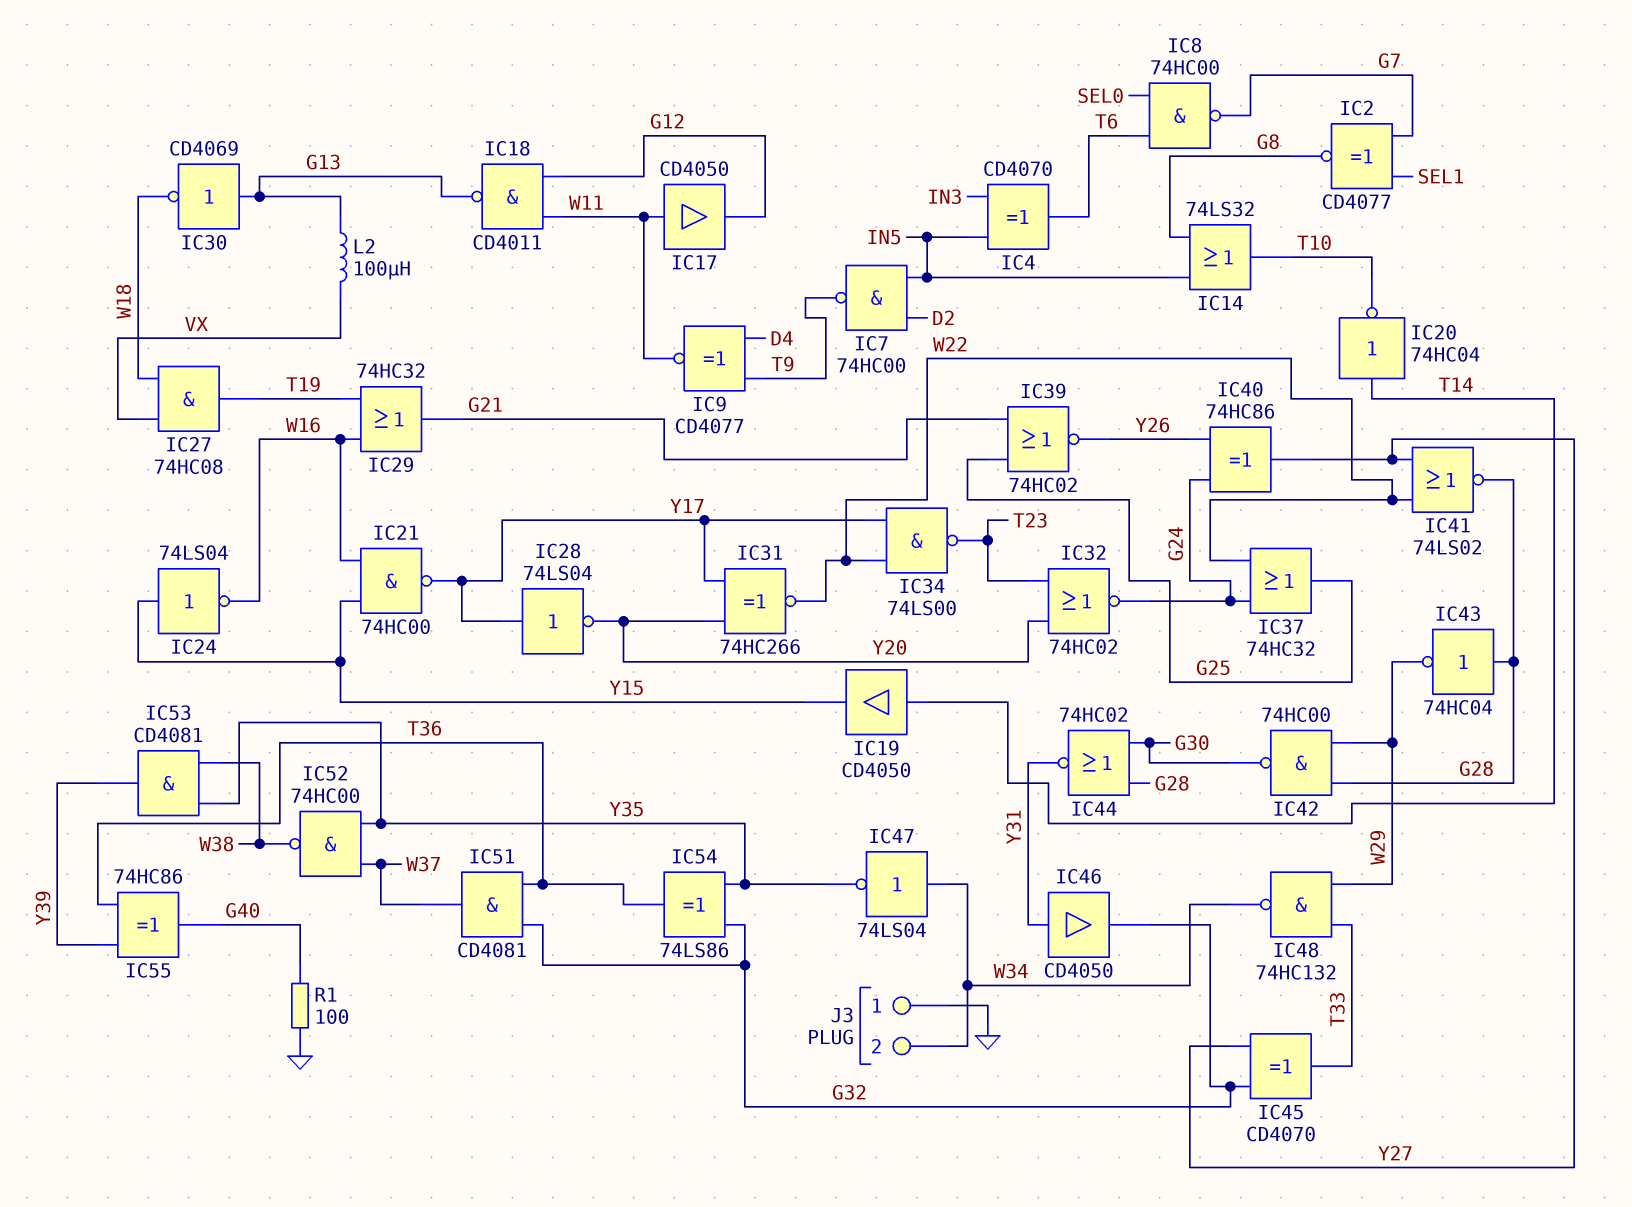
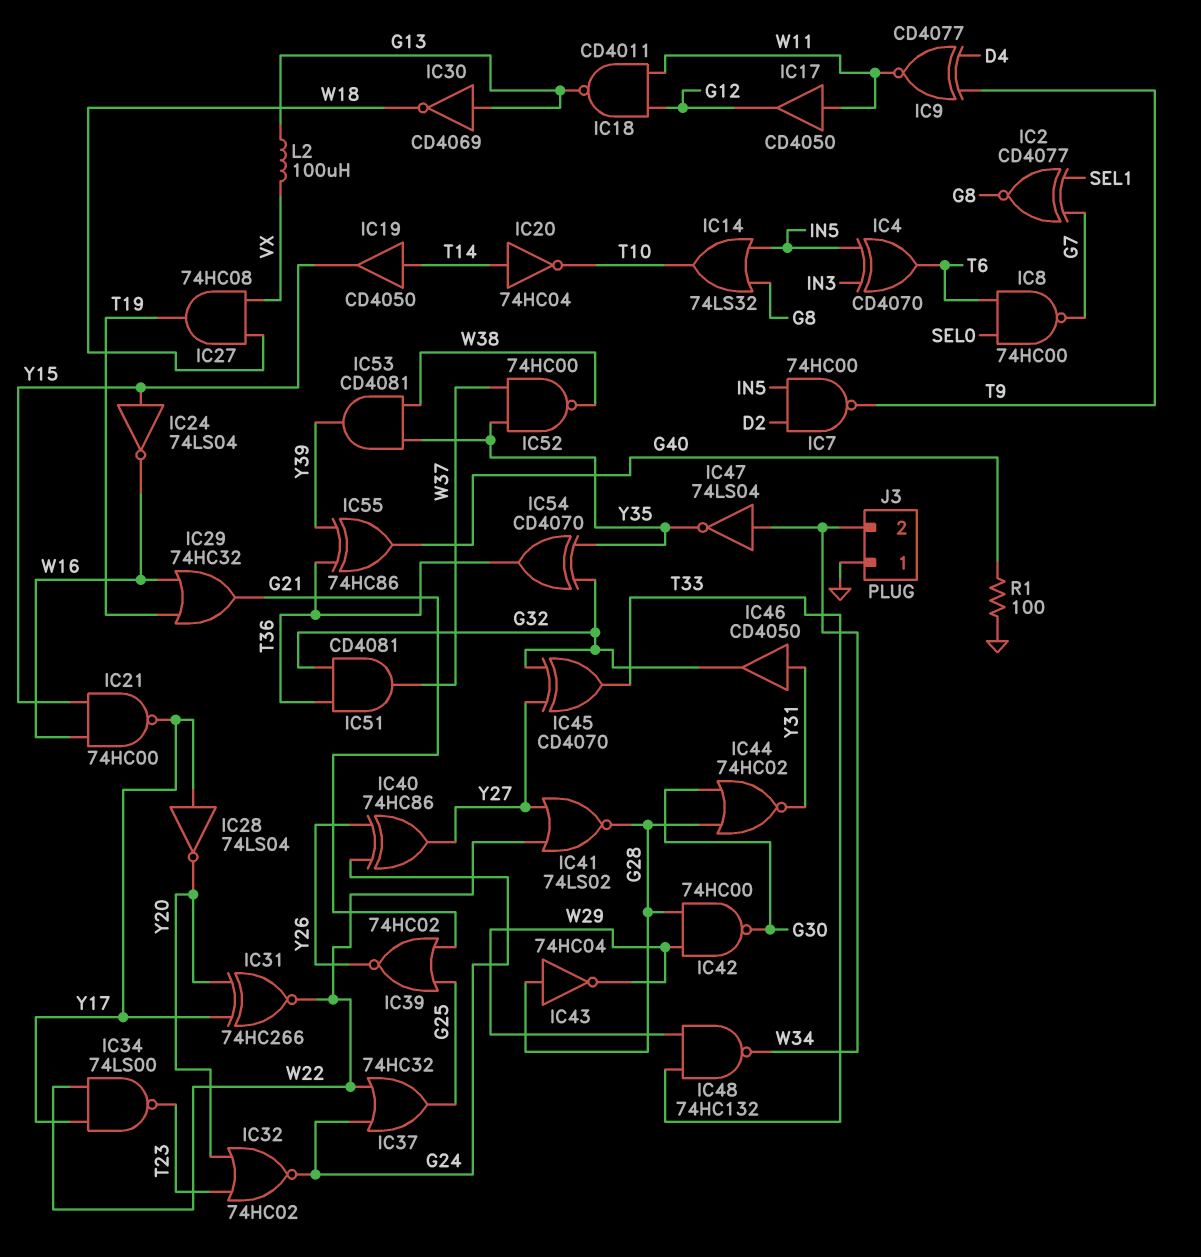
IC54: XOR 74LS86 (in G32, in Y35, out T36) -> XOR CD4070 (in G32, in Y35, out T36)

